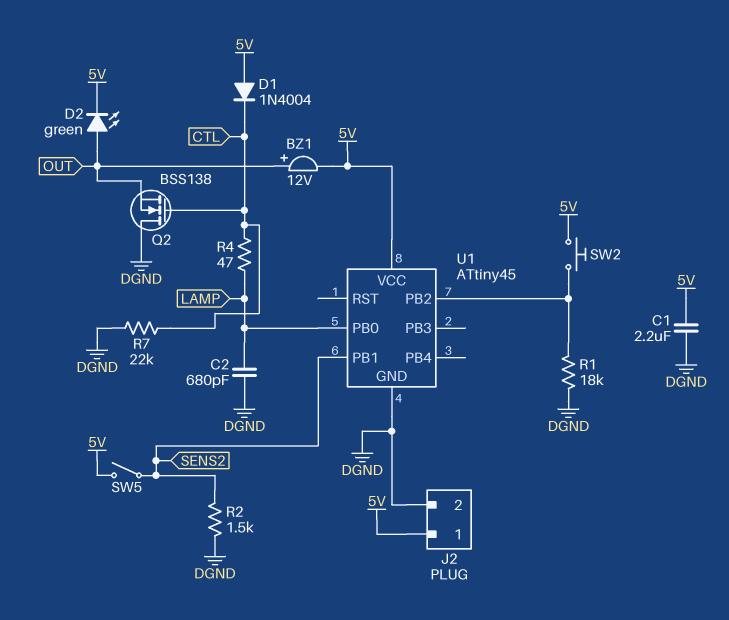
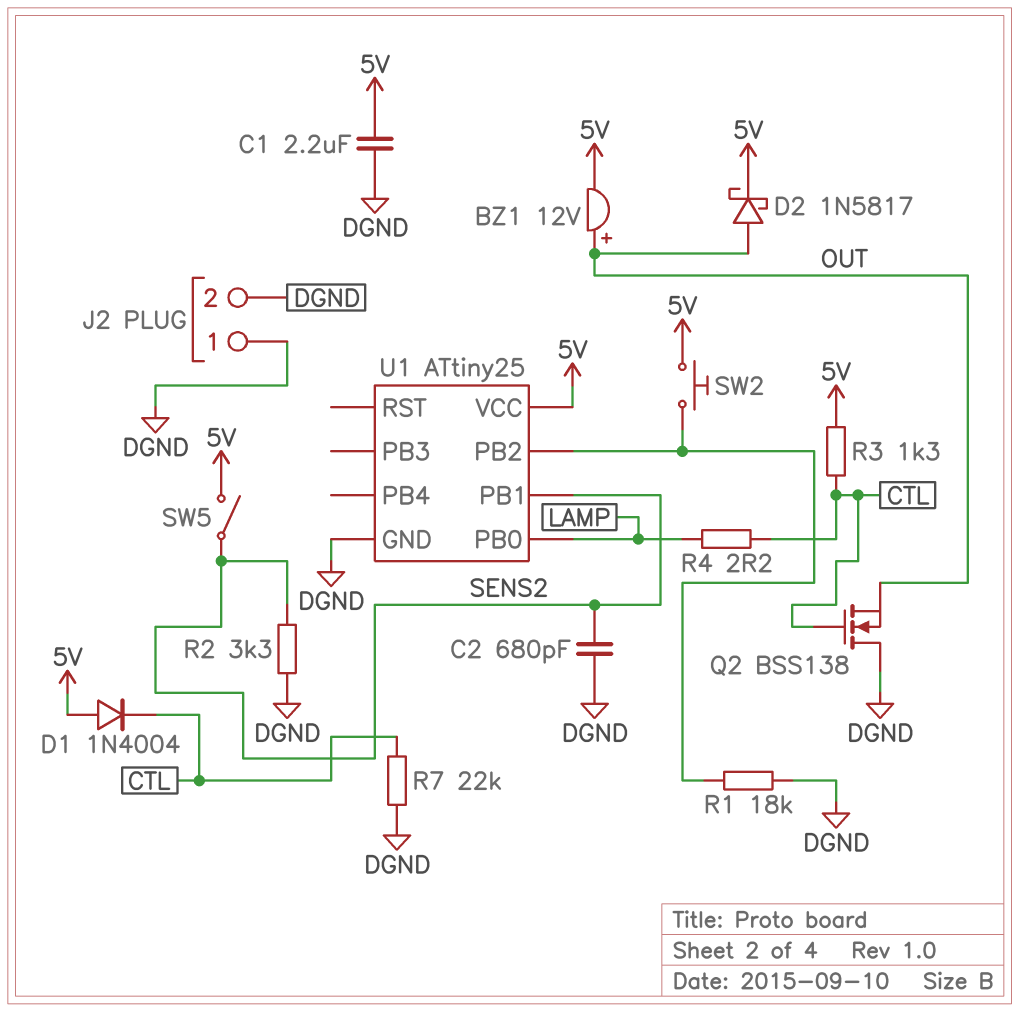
C2: 680pF (DGND, LAMP) -> 680pF (DGND, SENS2)
D2: LED green (A OUT, K 5V) -> schottky 1N5817 (A OUT, K 5V)
J2 pin 1: 5V -> DGND
R2: 1.5k (DGND, SENS2) -> 3.3k (DGND, SENS2)
R3: none -> 1.3k (5V, CTL)
R4: 47 (CTL, LAMP) -> 2.2 (CTL, LAMP)
U1: ATtiny45 -> ATtiny25

